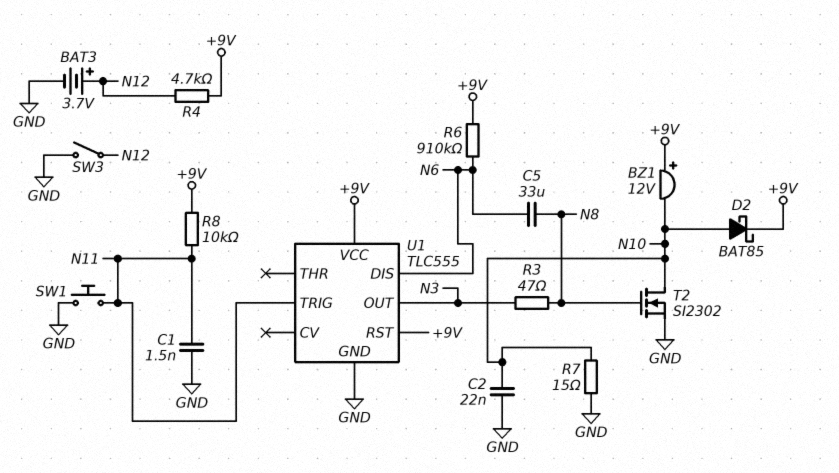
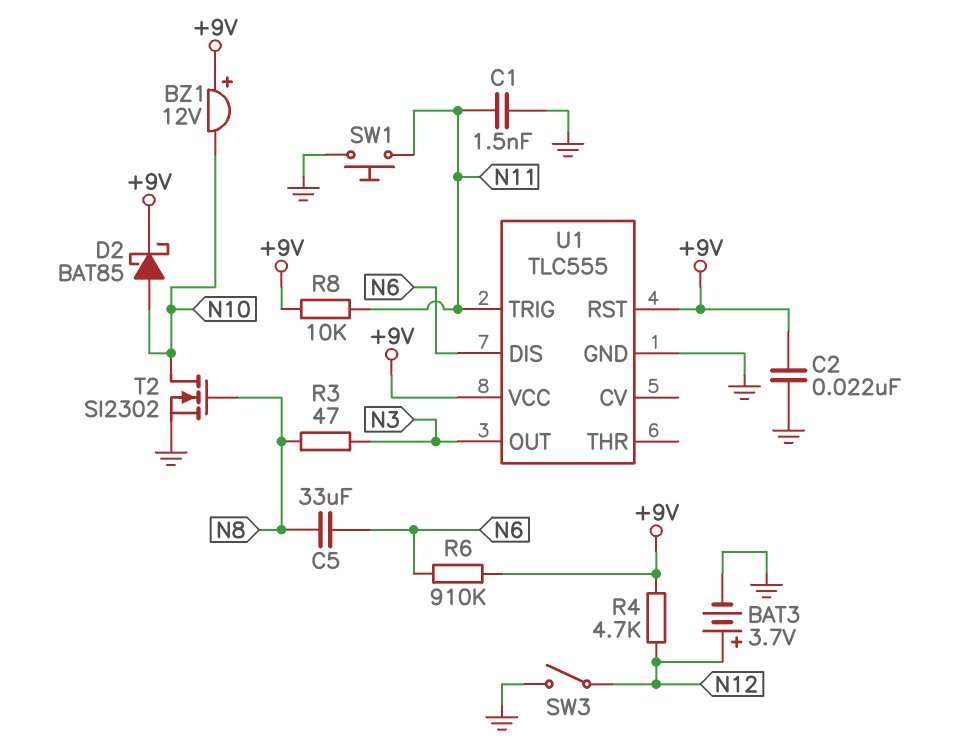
C2: 22nF (GND, N10) -> 22nF (+9V, GND)
R7: 15 (GND, N10) -> none

